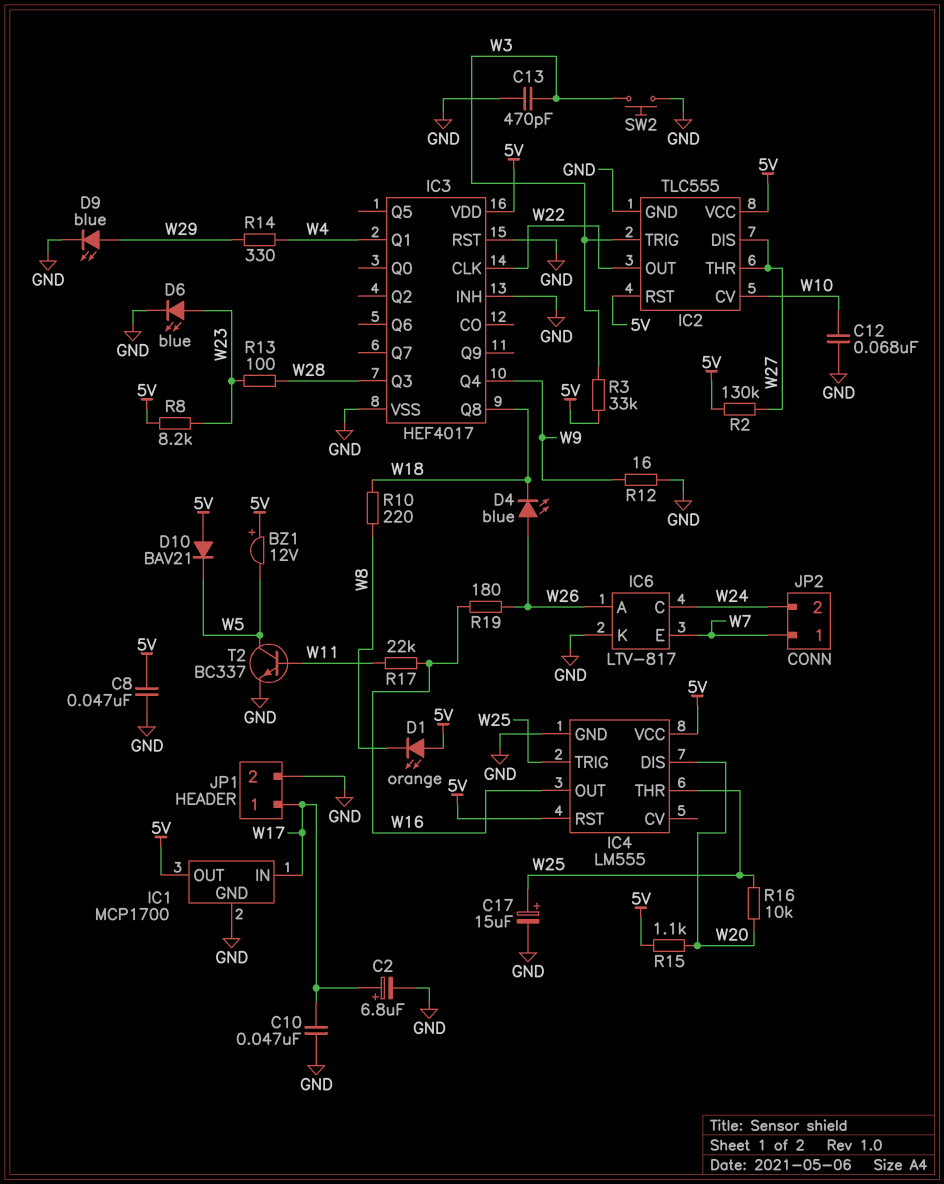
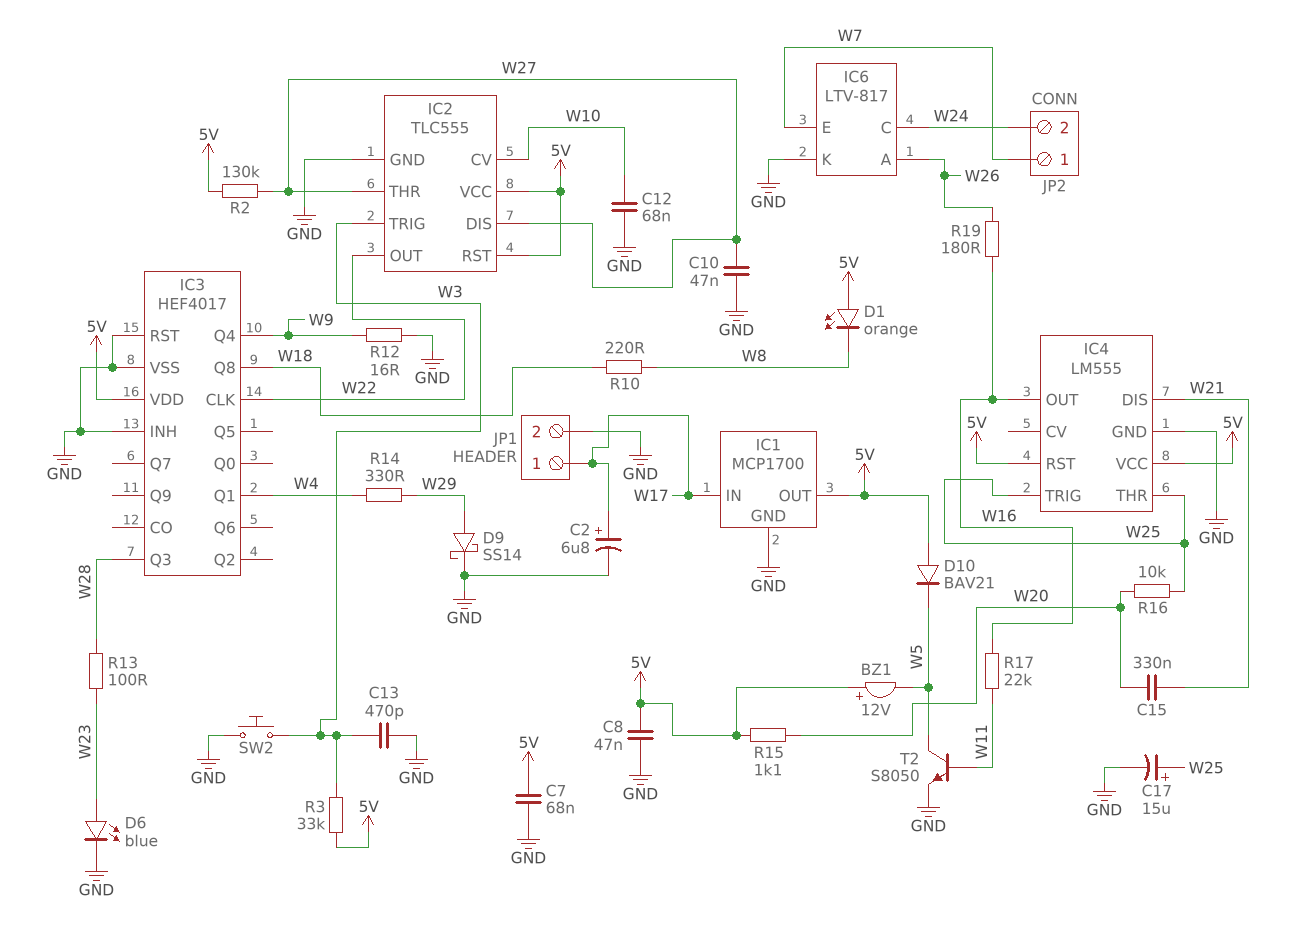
C7: none -> 68nF (5V, GND)
C10: 47nF (GND, W17) -> 47nF (GND, W27)
C15: none -> 330nF (W20, W21)
D4: LED blue (A W26, K W18) -> none
D9: LED blue (A W29, K GND) -> schottky SS14 (A W29, K GND)
IC4 pin DIS: W20 -> W21
R8: 8.2k (5V, W23) -> none
T2: NPN BC337 (B W11, C W5, E GND) -> NPN S8050 (B W11, C W5, E GND)

